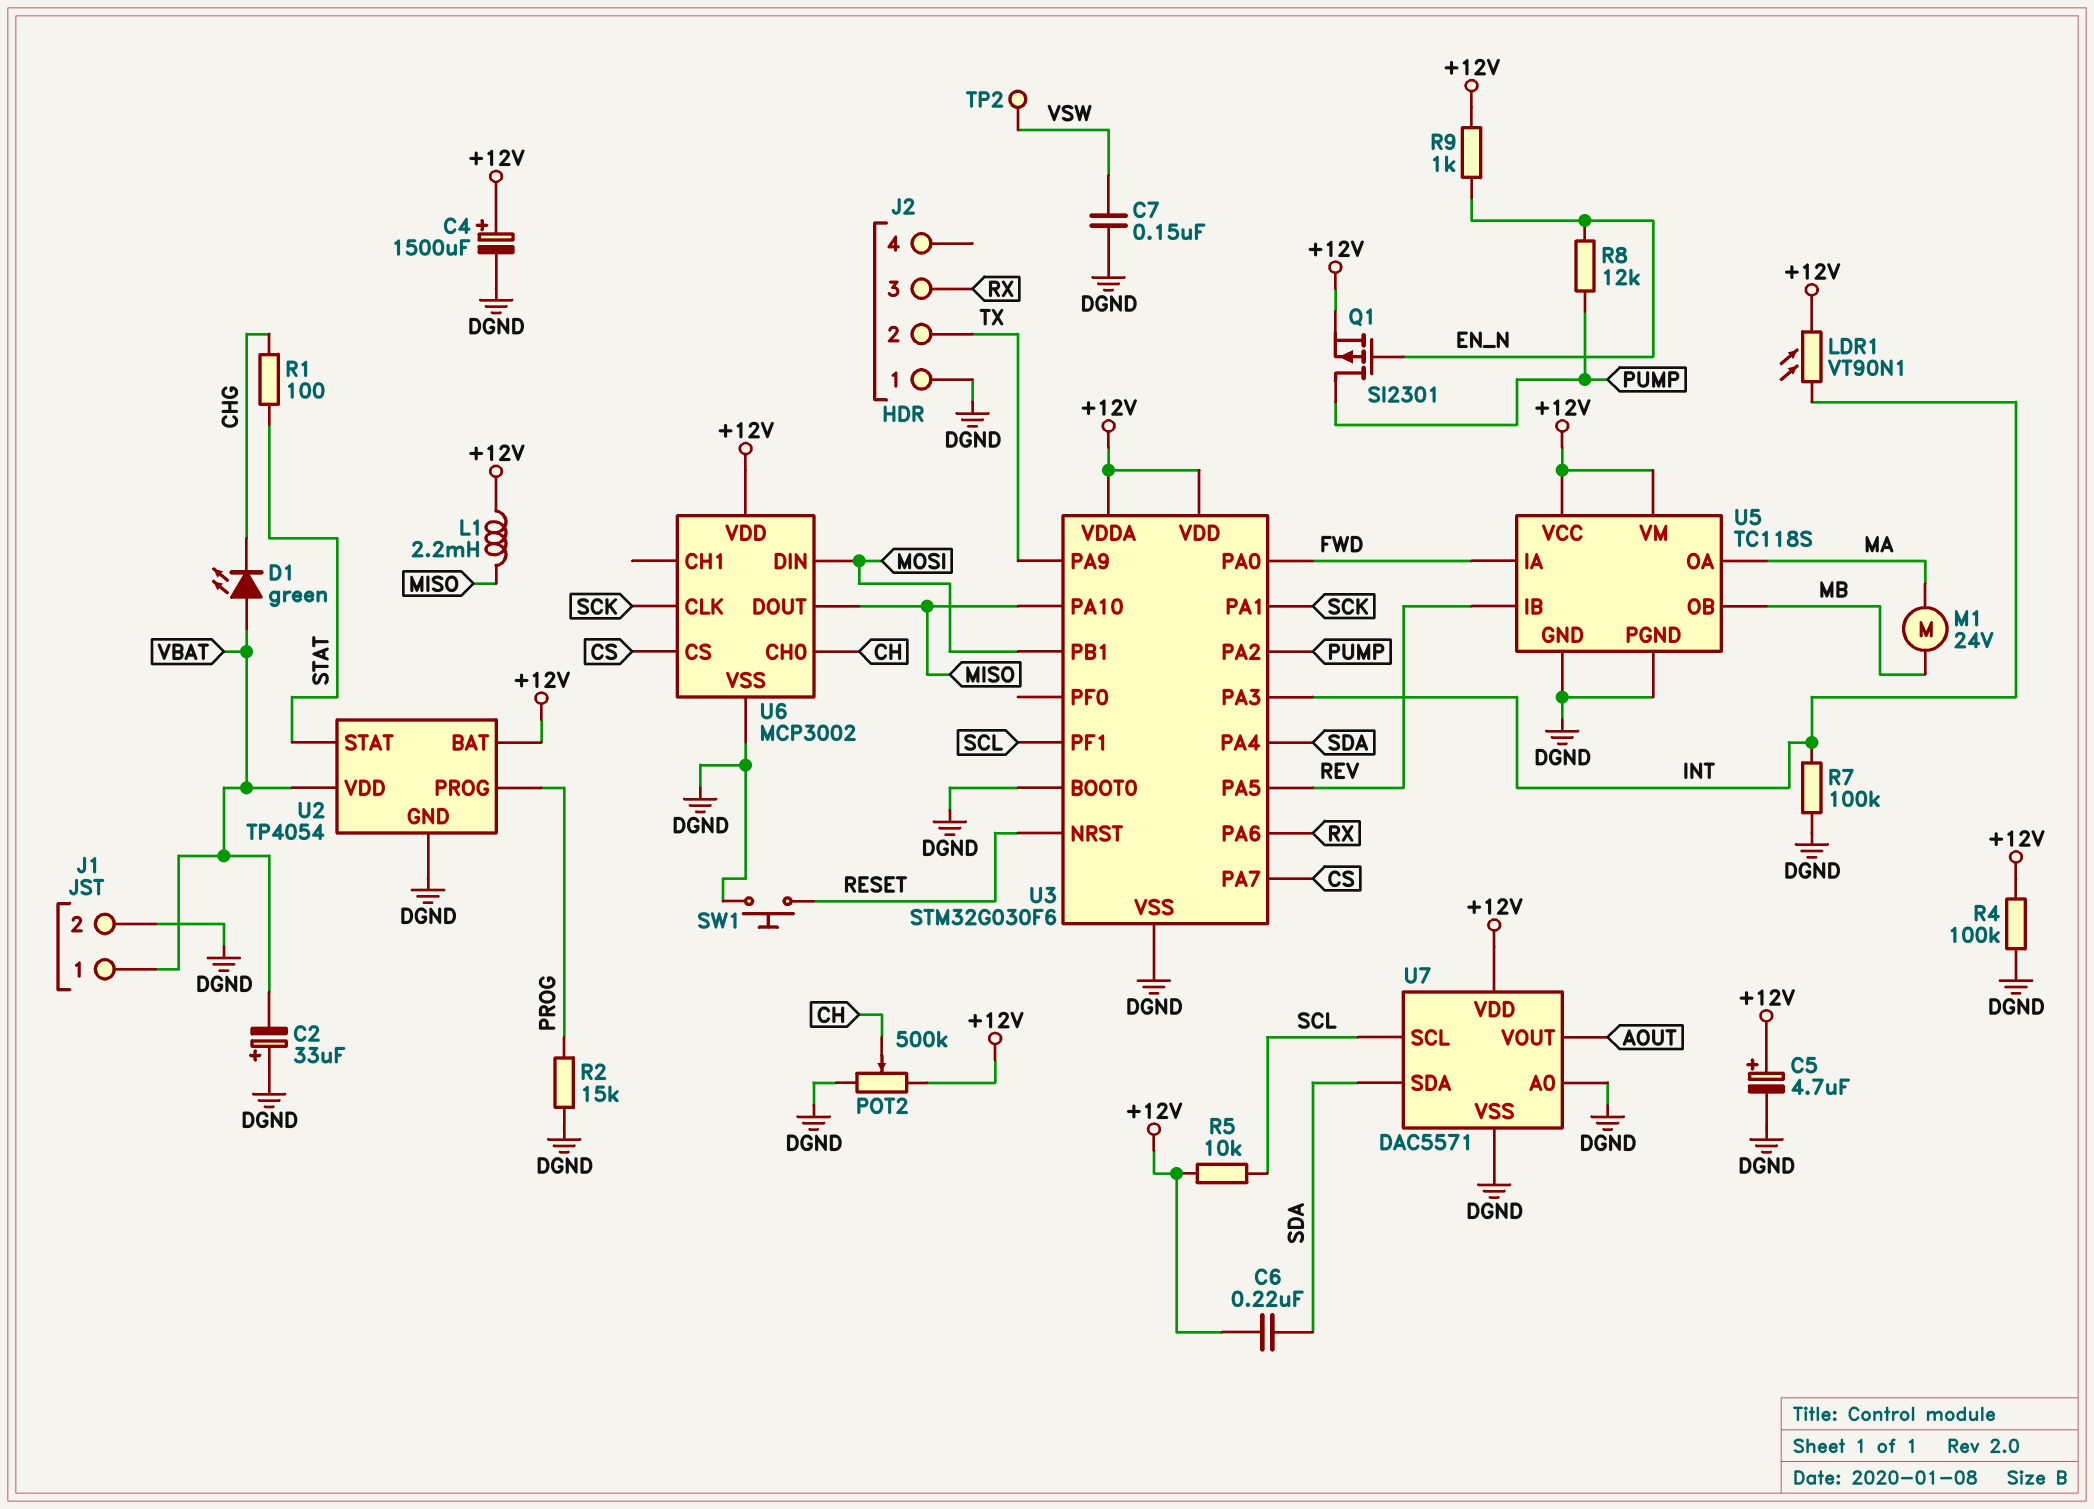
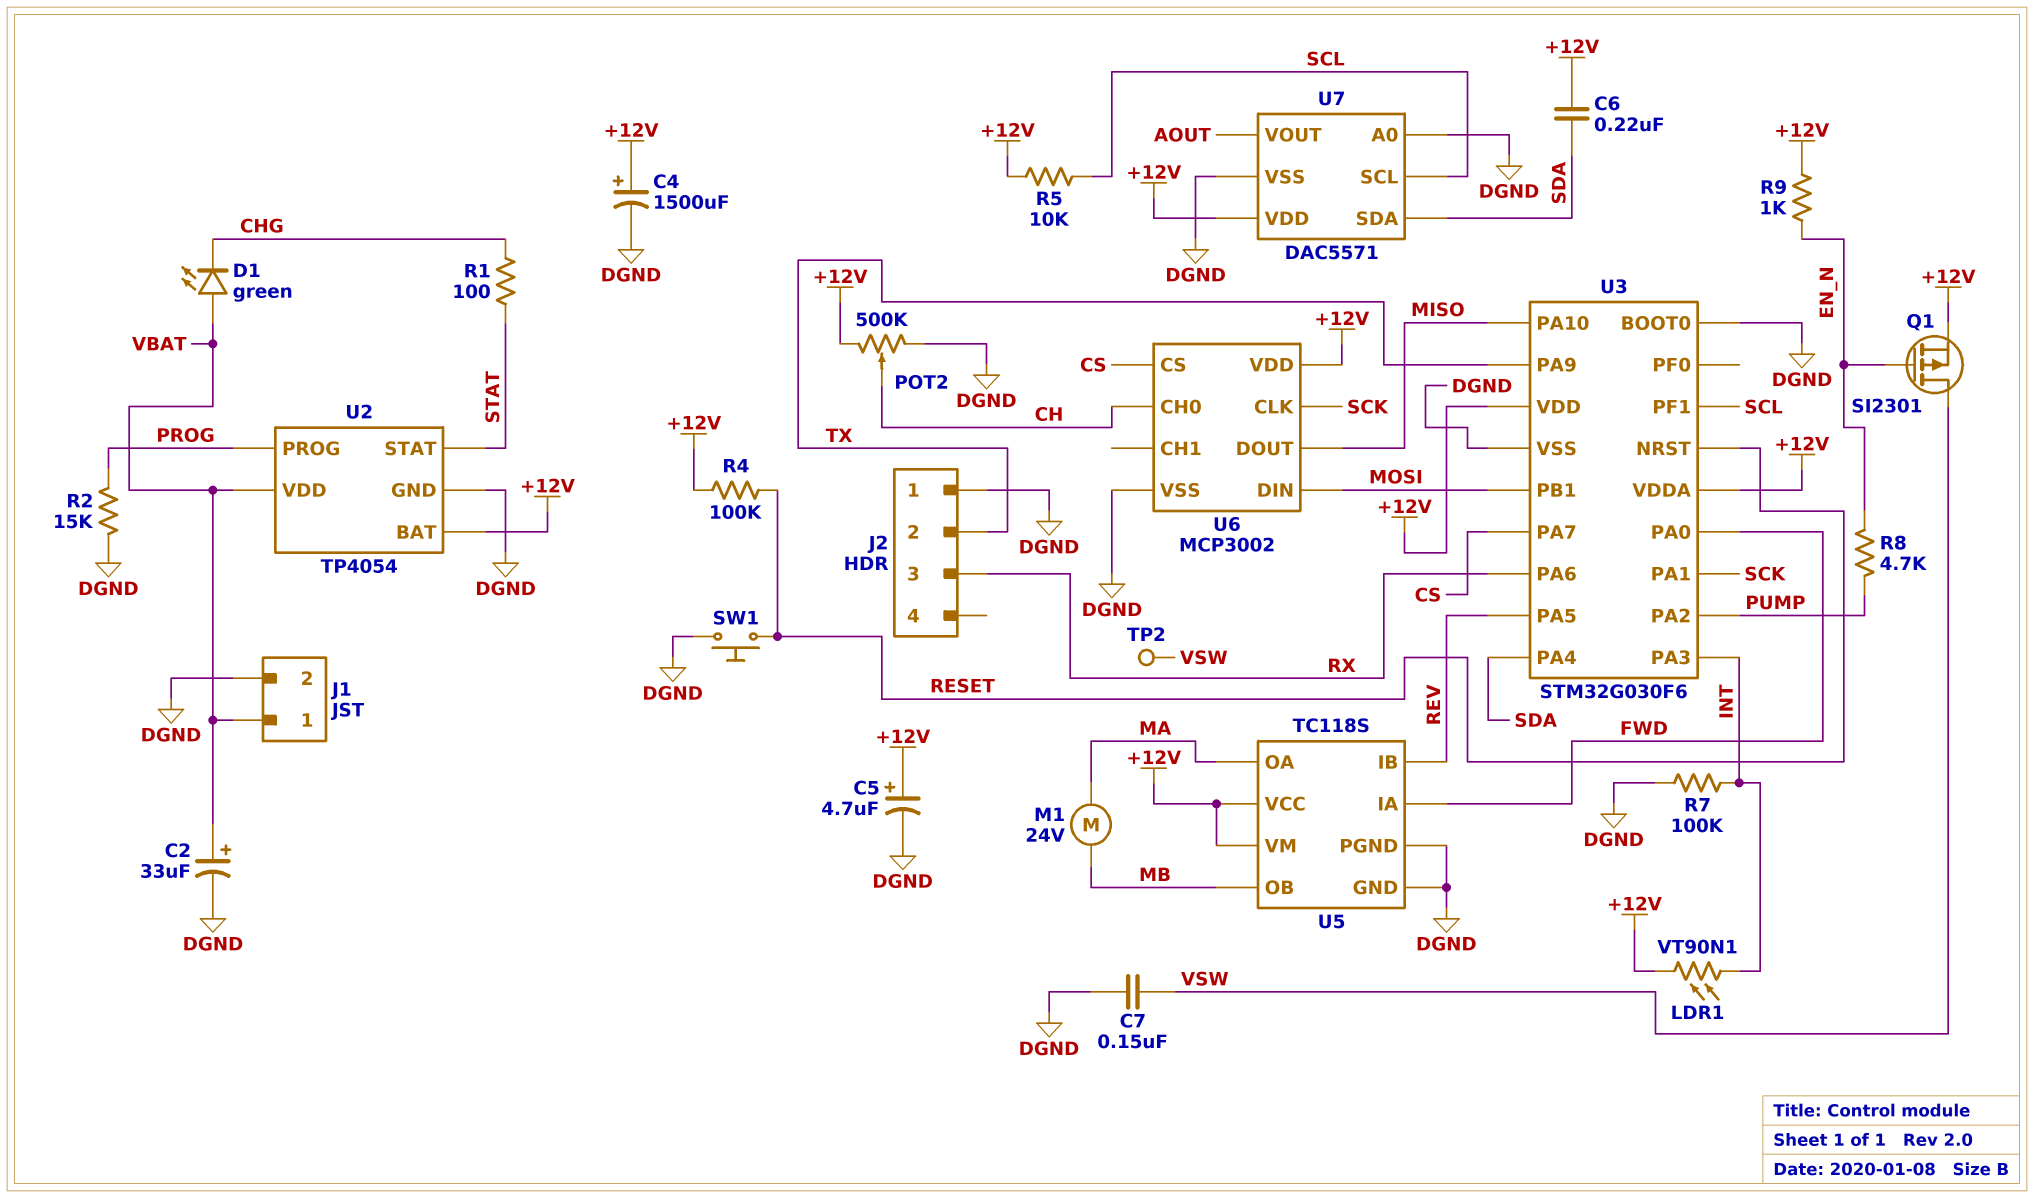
C2: 33uF (plus DGND, minus VBAT) -> 33uF (plus VBAT, minus DGND)
L1: 2.2mH (+12V, MISO) -> none
Q1: PMOS SI2301 (G EN_N, D PUMP, S +12V) -> PMOS SI2301 (G EN_N, D VSW, S +12V)
R4: 100k (+12V, DGND) -> 100k (+12V, RESET)
R8: 12k (EN_N, PUMP) -> 4.7k (EN_N, PUMP)

